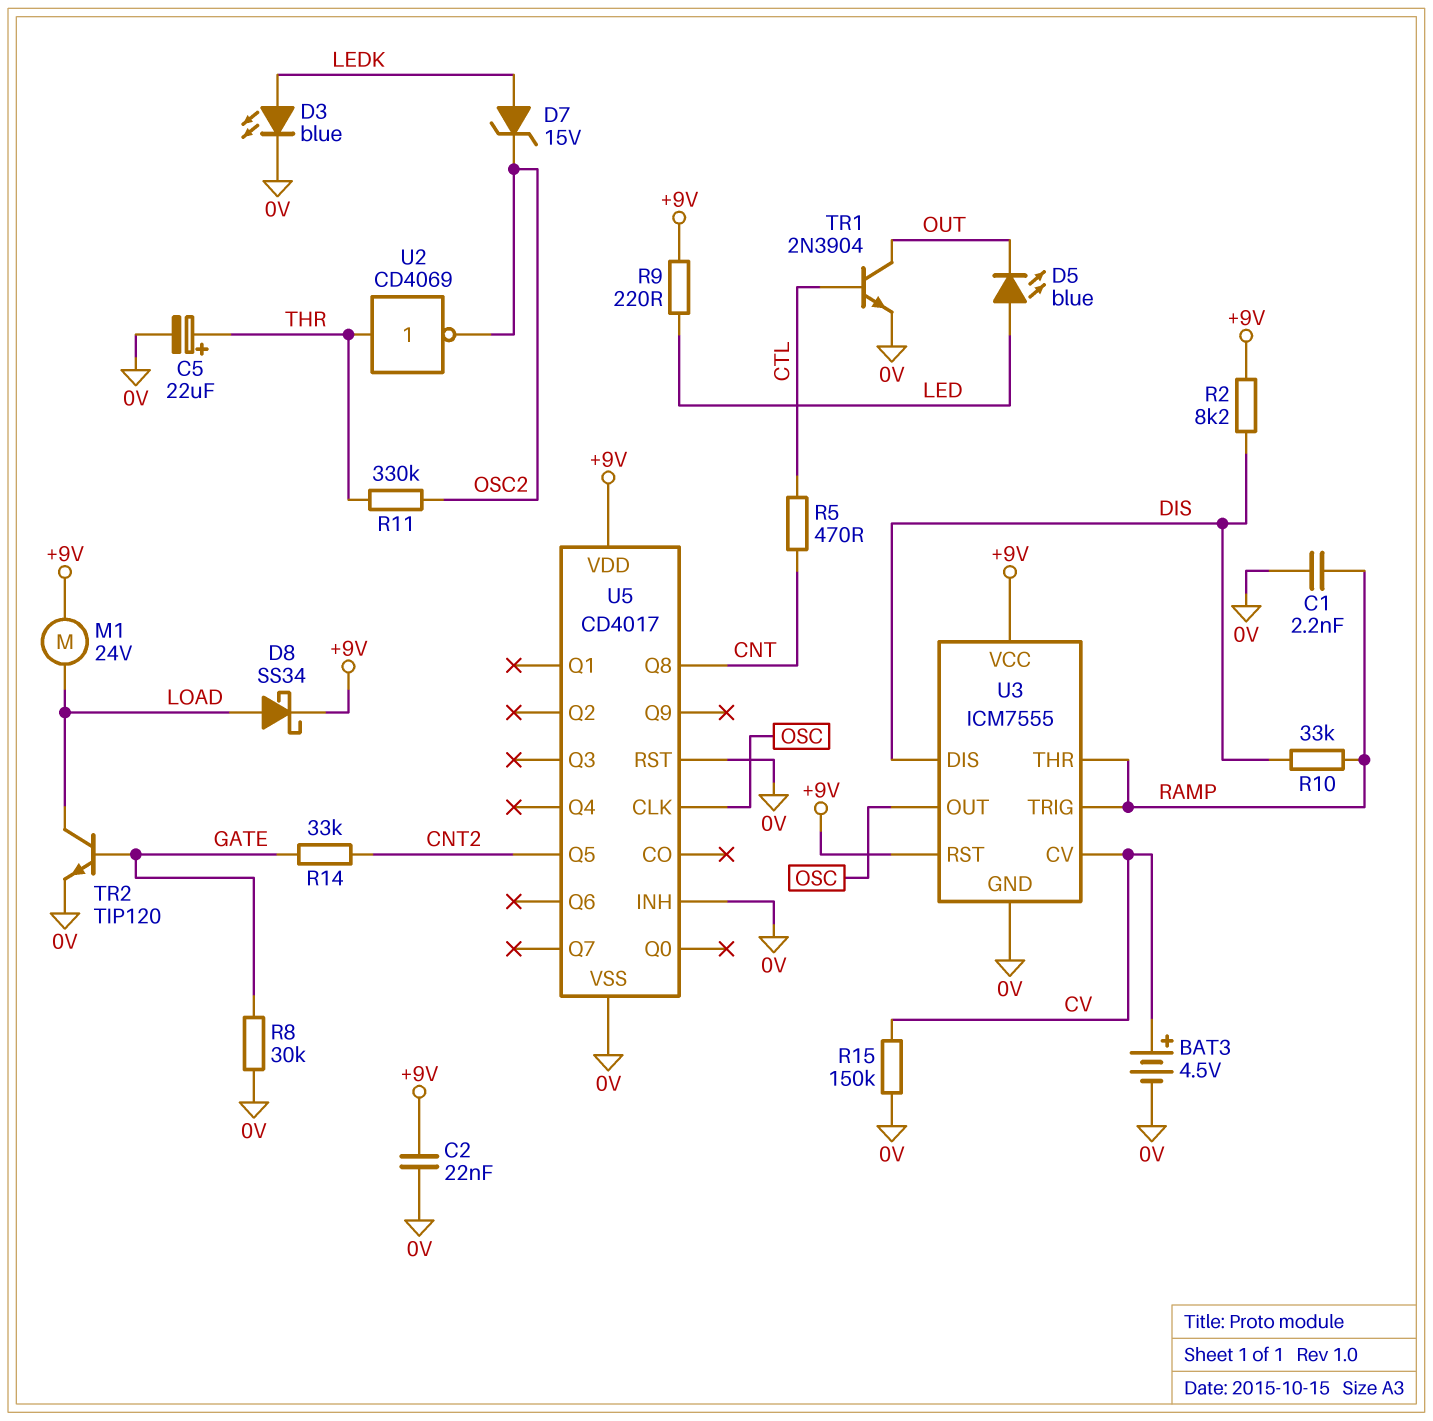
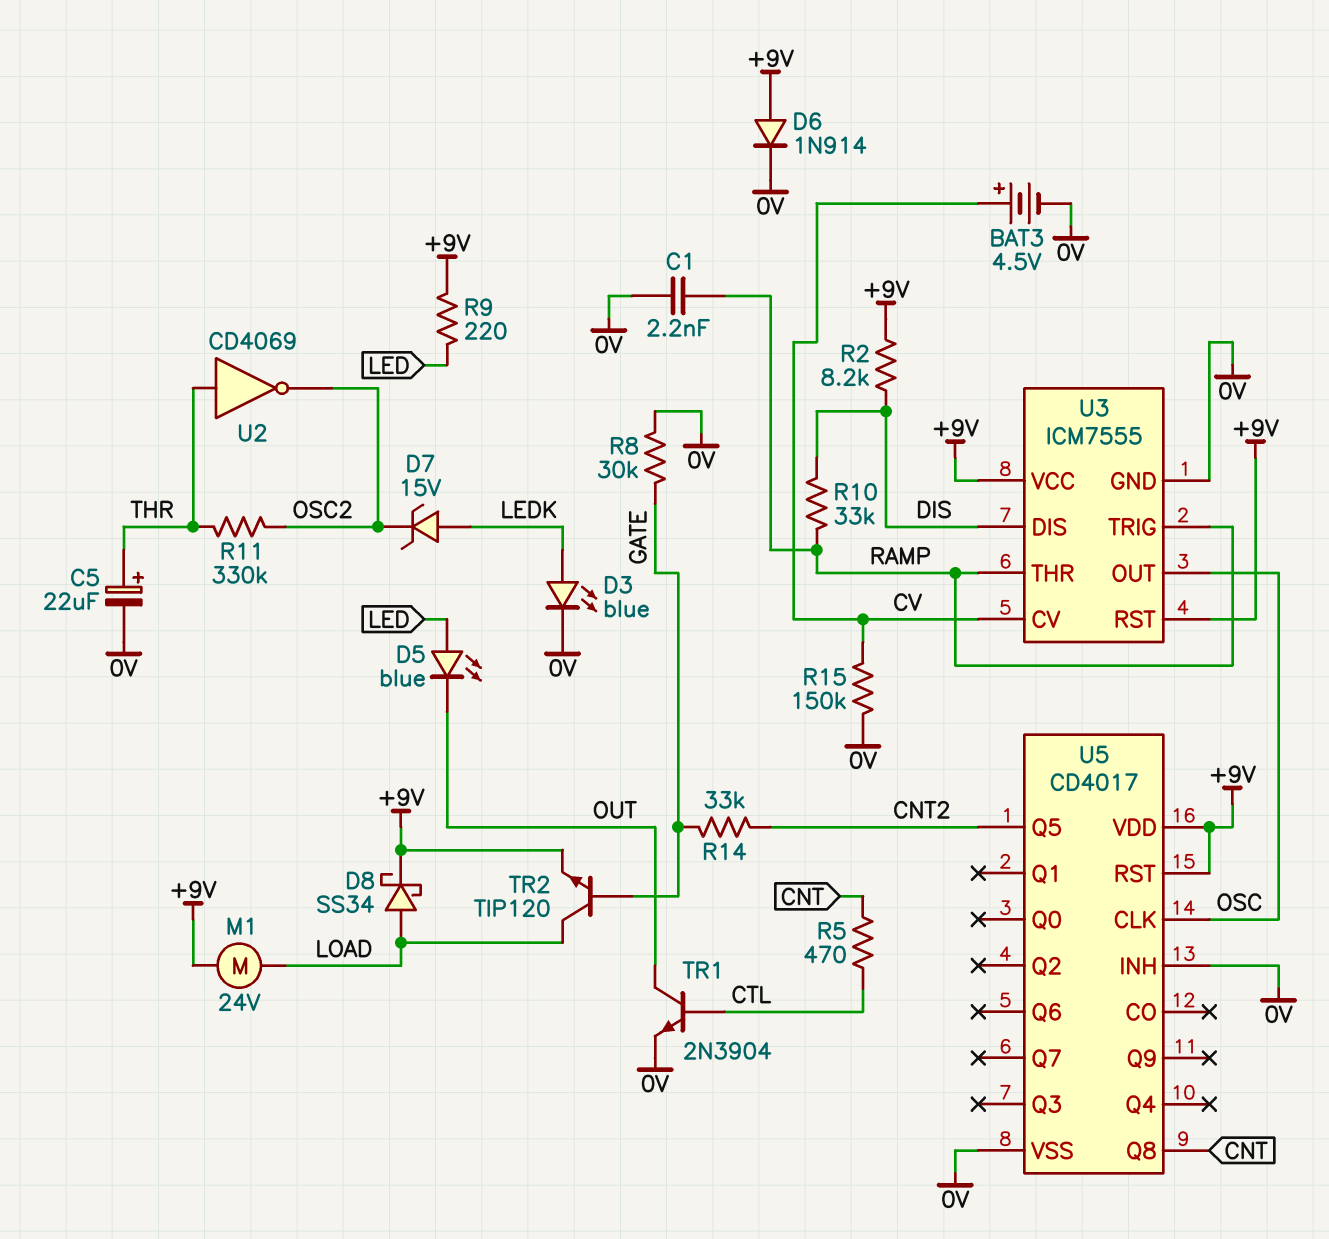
C2: 22nF (+9V, 0V) -> none
D6: none -> diode 1N914 (A +9V, K 0V)
TR2: NPN TIP120 (B GATE, C LOAD, E 0V) -> NPN TIP120 (B GATE, C LOAD, E +9V)
U5 pin RST: 0V -> +9V

